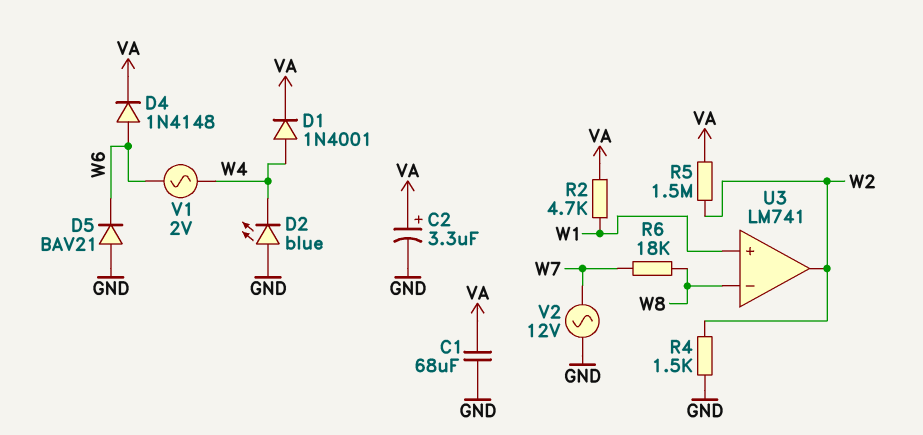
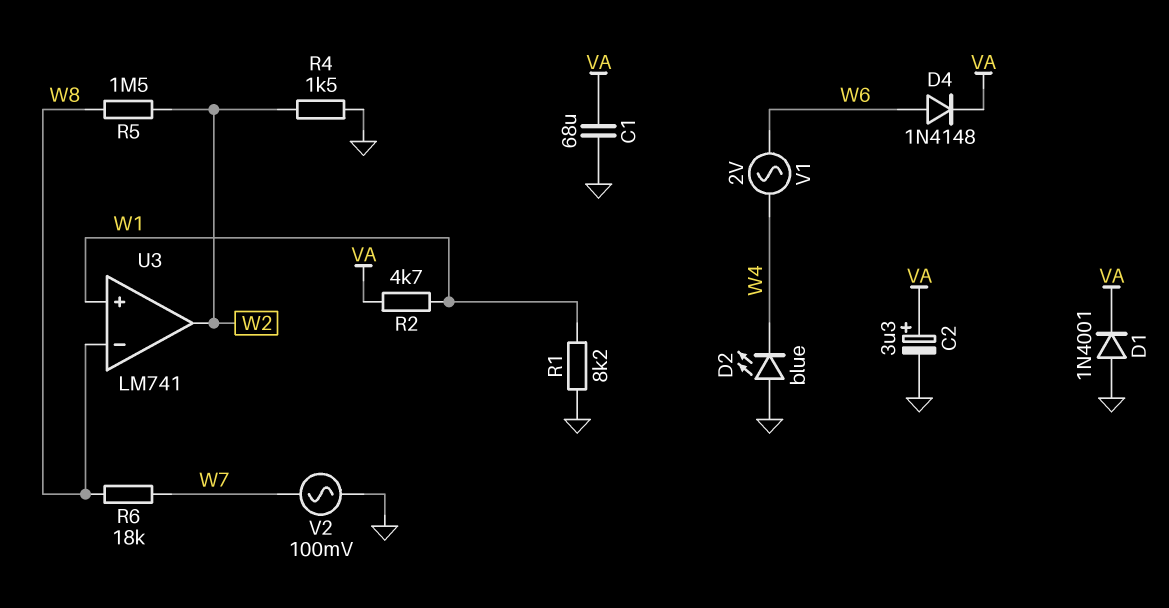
D1: diode 1N4001 (A W4, K VA) -> diode 1N4001 (A GND, K VA)
D5: diode BAV21 (A GND, K W6) -> none
R1: none -> 8.2k (GND, W1)
R5: 1.5M (VA, W2) -> 1.5M (W2, W8)
V2: AC 12V (GND, W7) -> AC 100mV (GND, W7)

